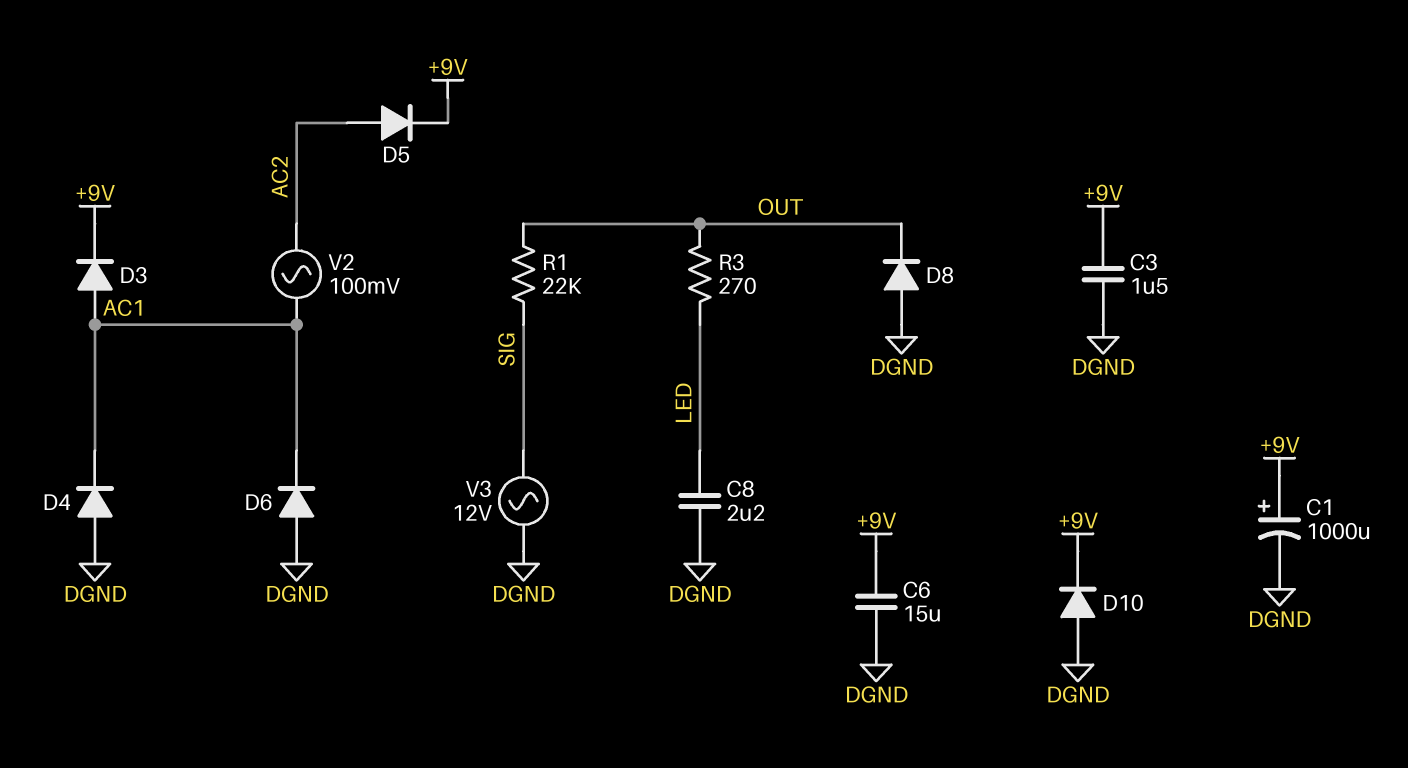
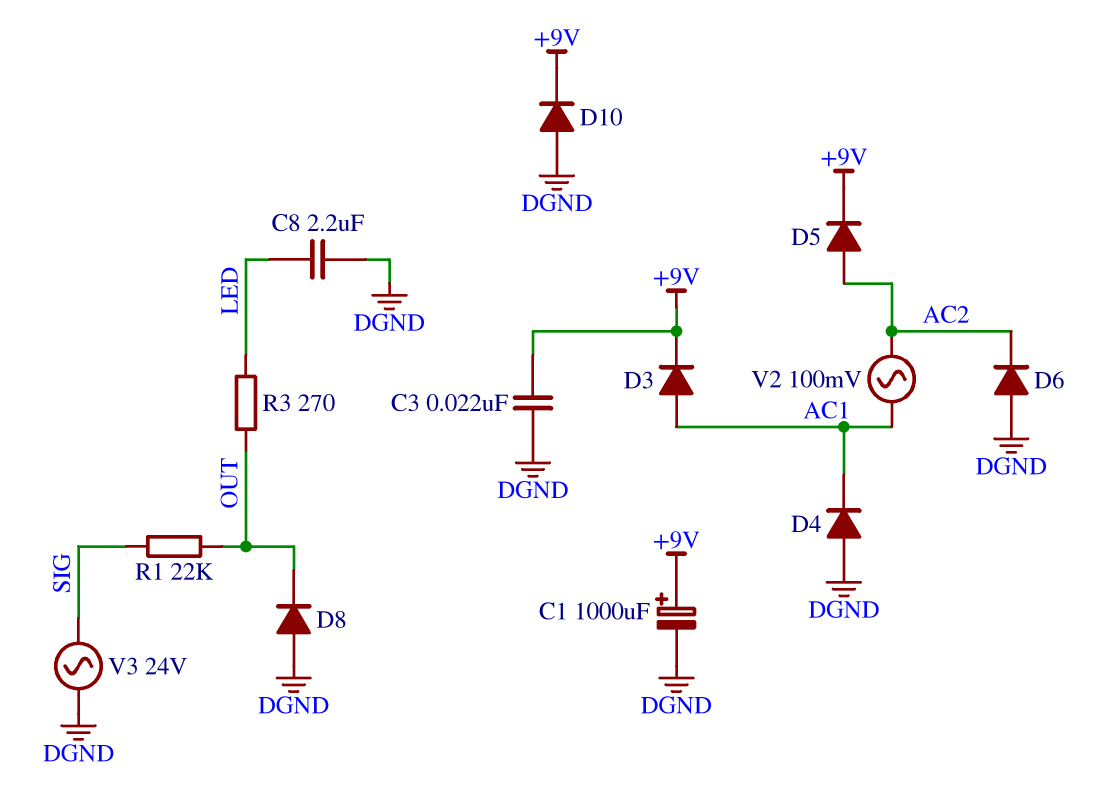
C3: 1.5uF (+9V, DGND) -> 22nF (+9V, DGND)
C6: 15uF (+9V, DGND) -> none
D6: diode (A DGND, K AC1) -> diode (A DGND, K AC2)
V3: AC 12V (DGND, SIG) -> AC 24V (DGND, SIG)

